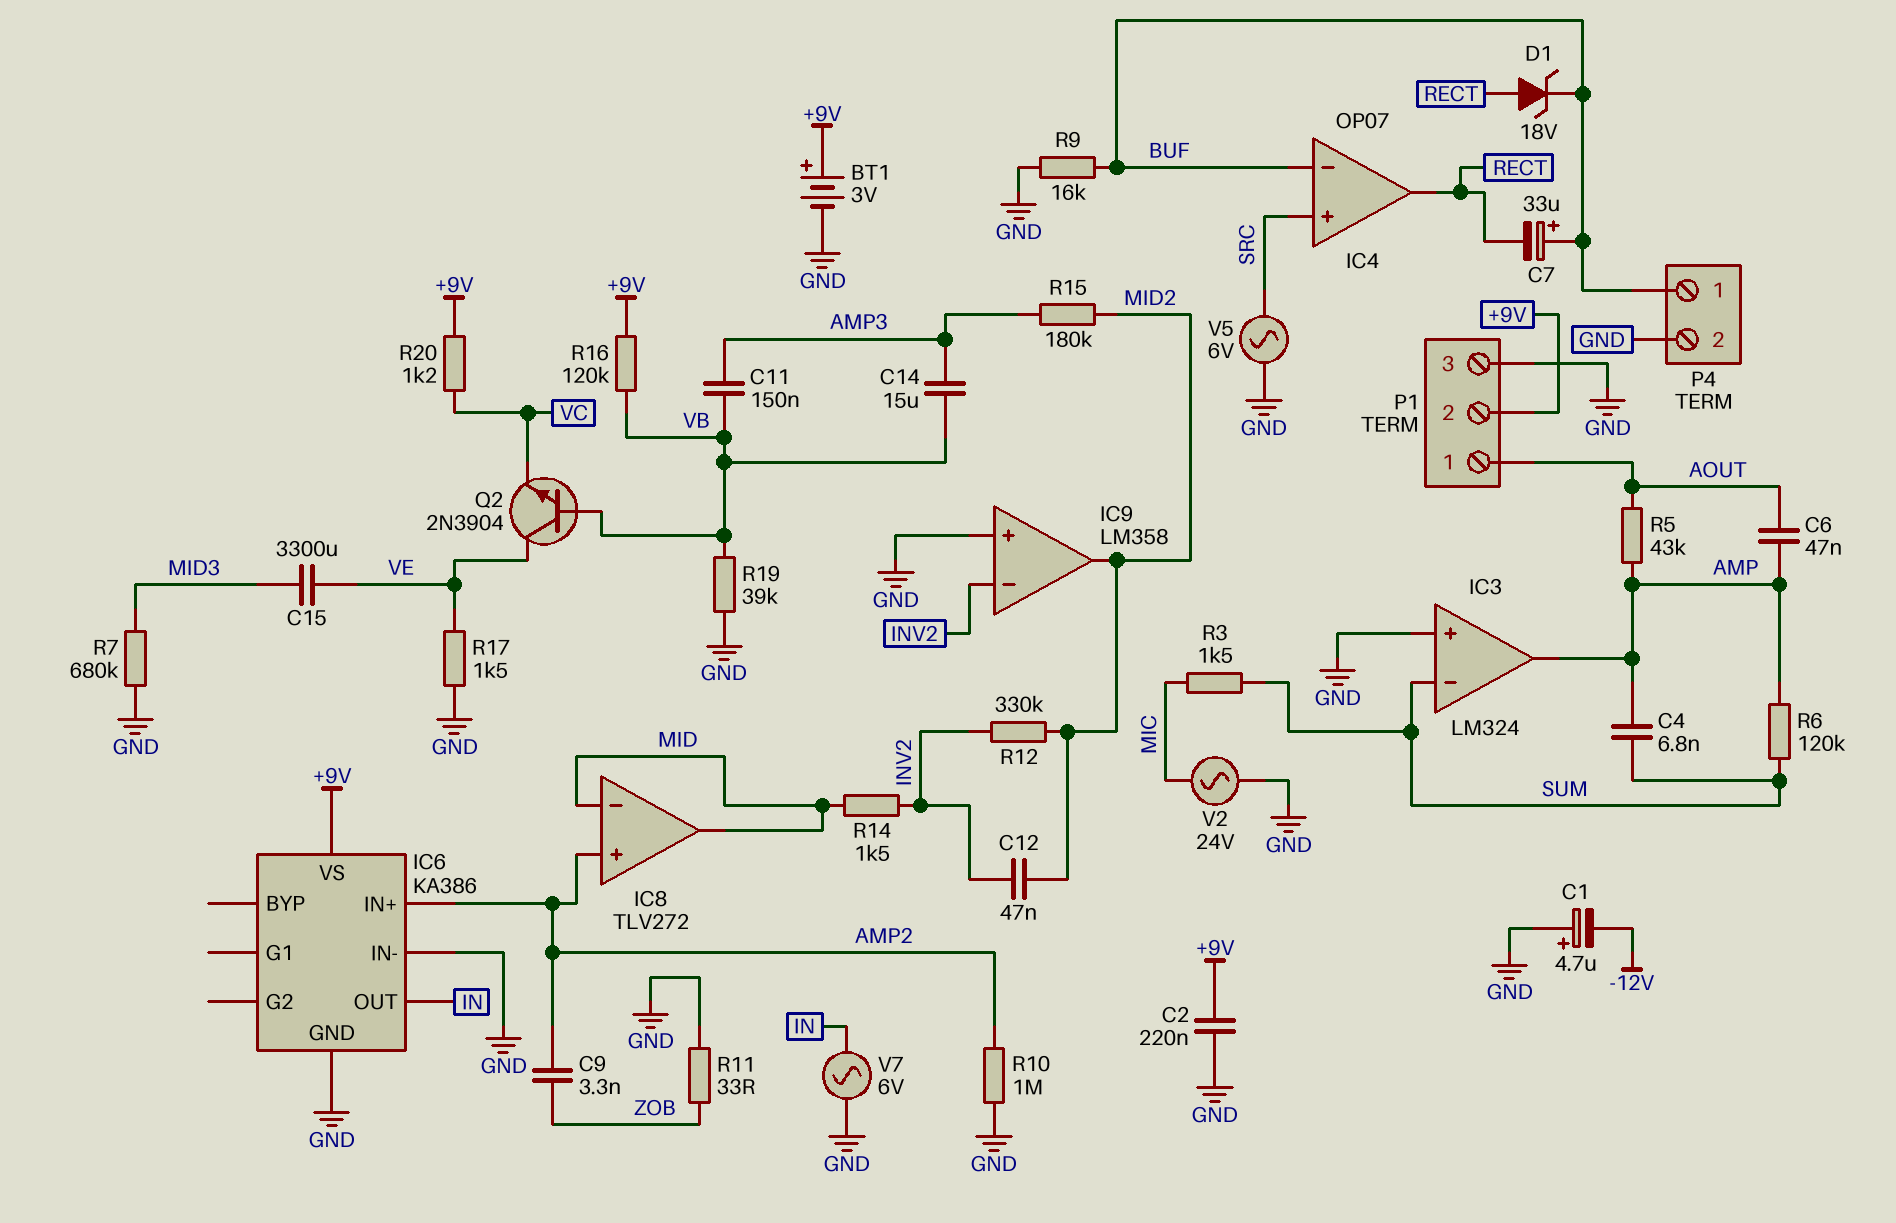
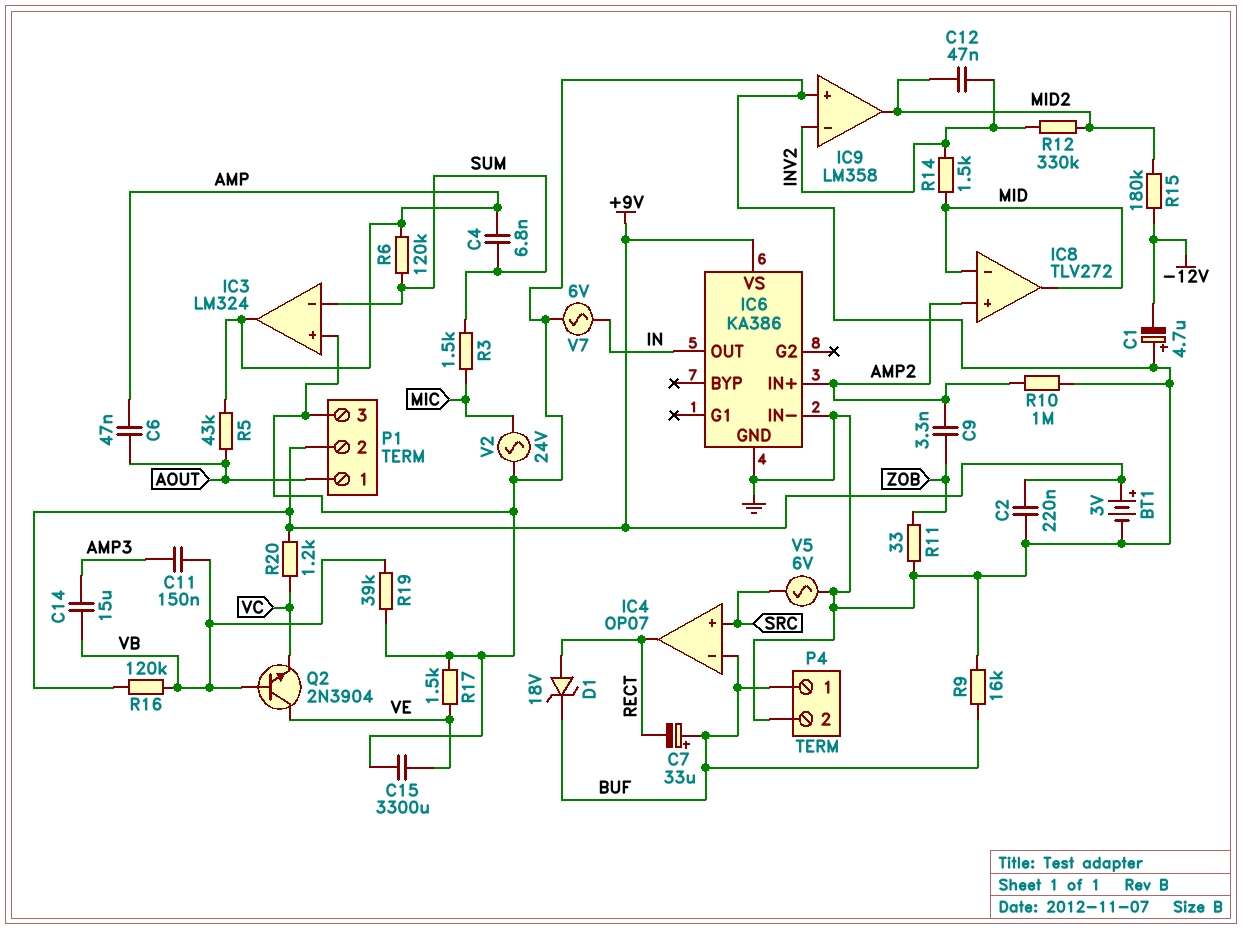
C15: 3300uF (MID3, VE) -> 3300uF (GND, VE)
R7: 680k (GND, MID3) -> none
R15: 180k (AMP3, MID2) -> 180k (-12V, MID2)

